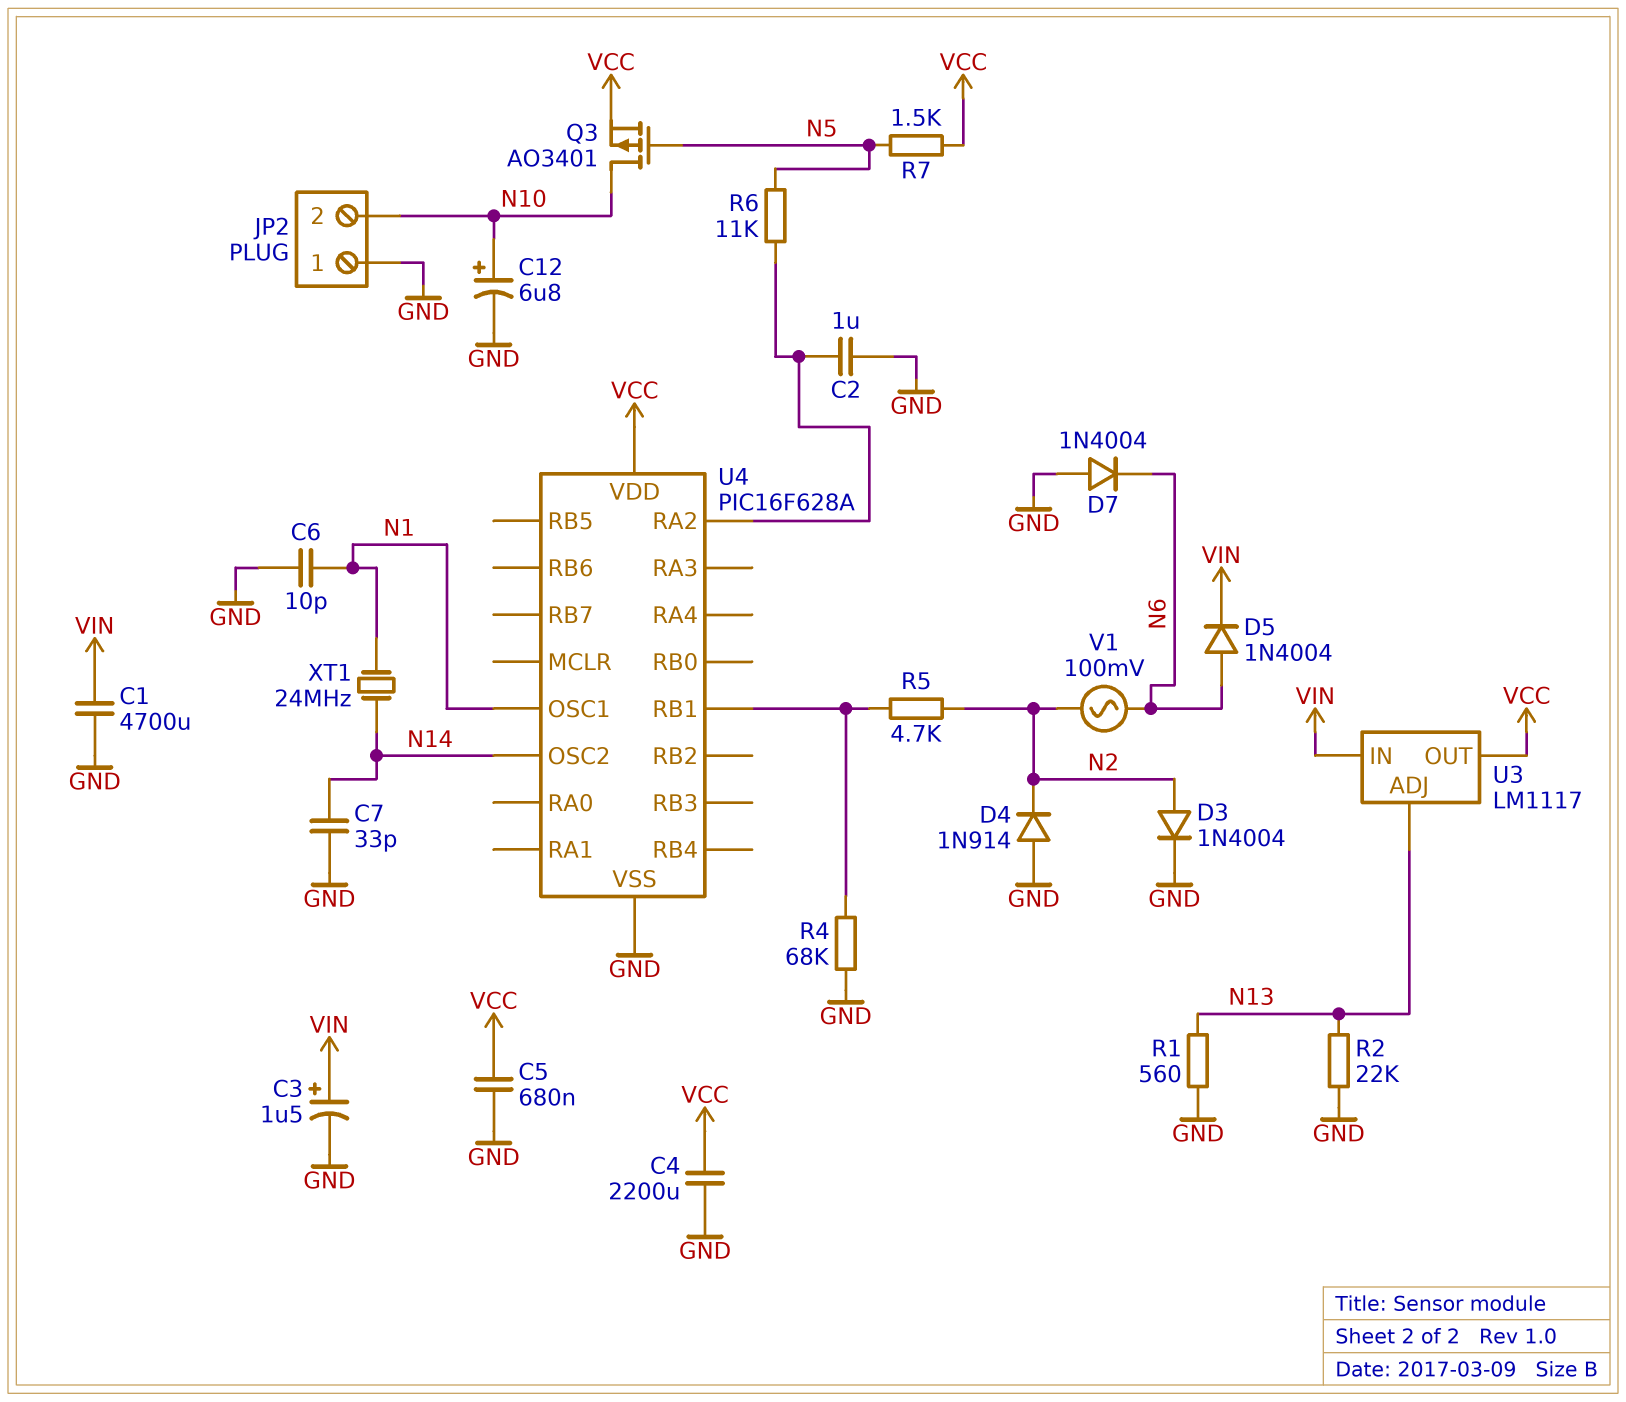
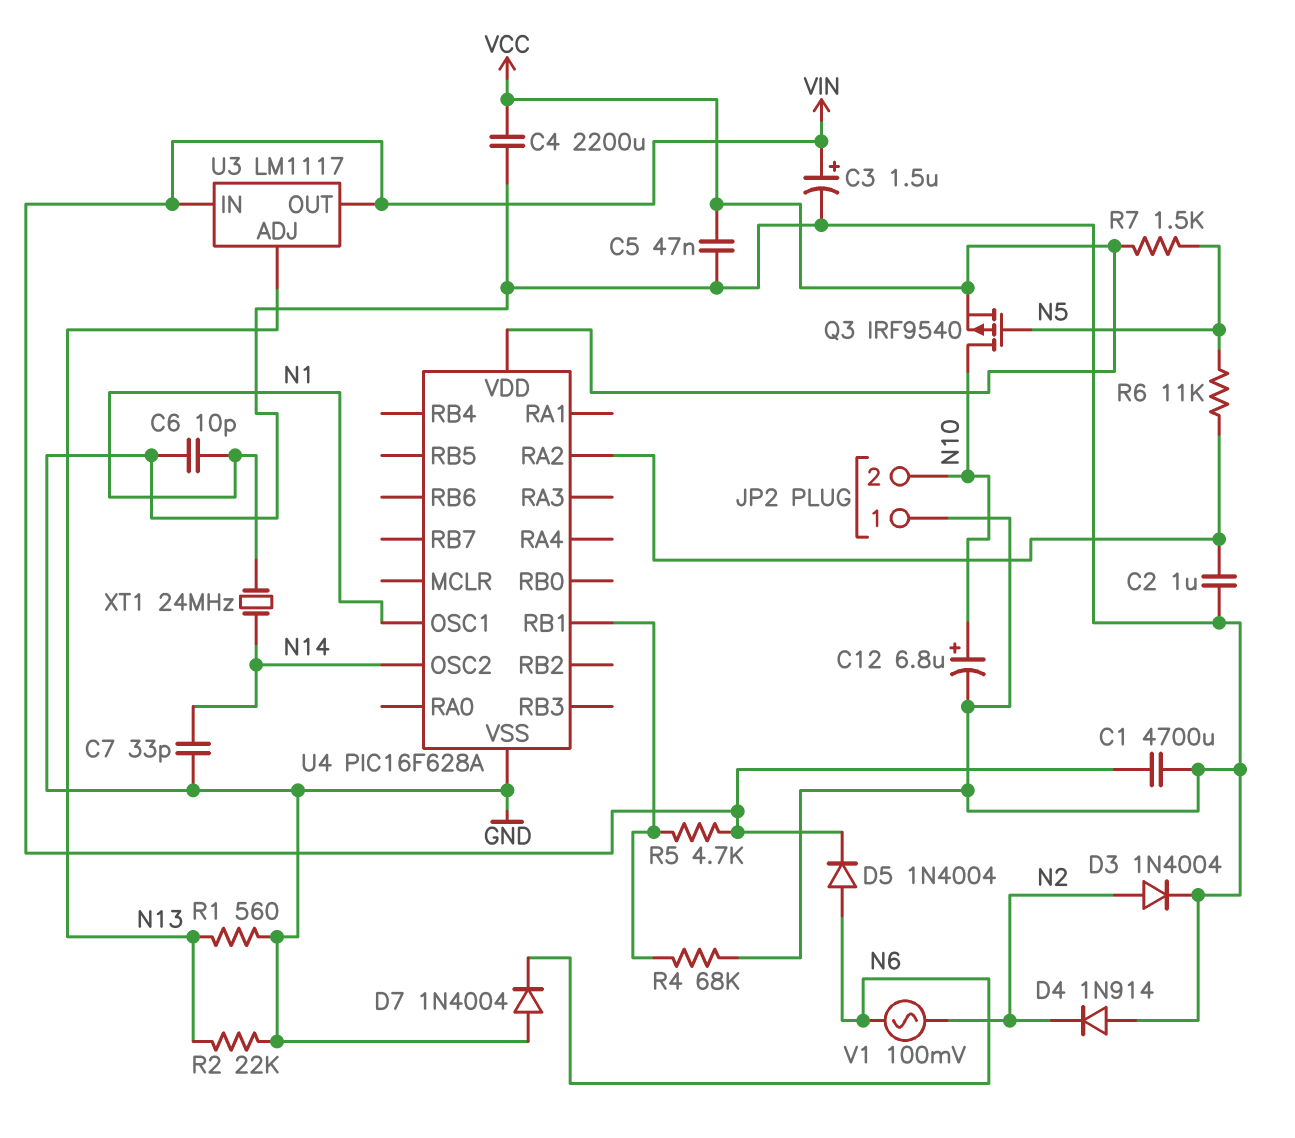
C5: 680nF (GND, VCC) -> 47nF (GND, VCC)
Q3: PMOS AO3401 (G N5, D N10, S VCC) -> PMOS IRF9540 (G N5, D N10, S VCC)
R5: 4.7k (N2, U4/RB1) -> 4.7k (U4/RB1, VIN)
U3 pin OUT: VCC -> VIN

